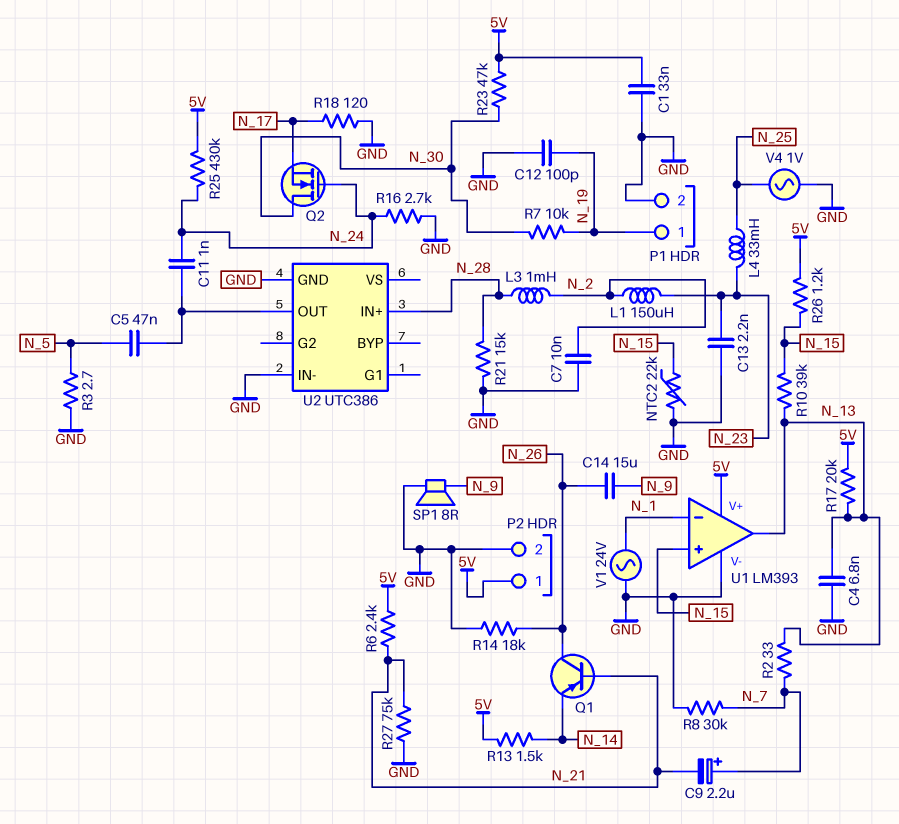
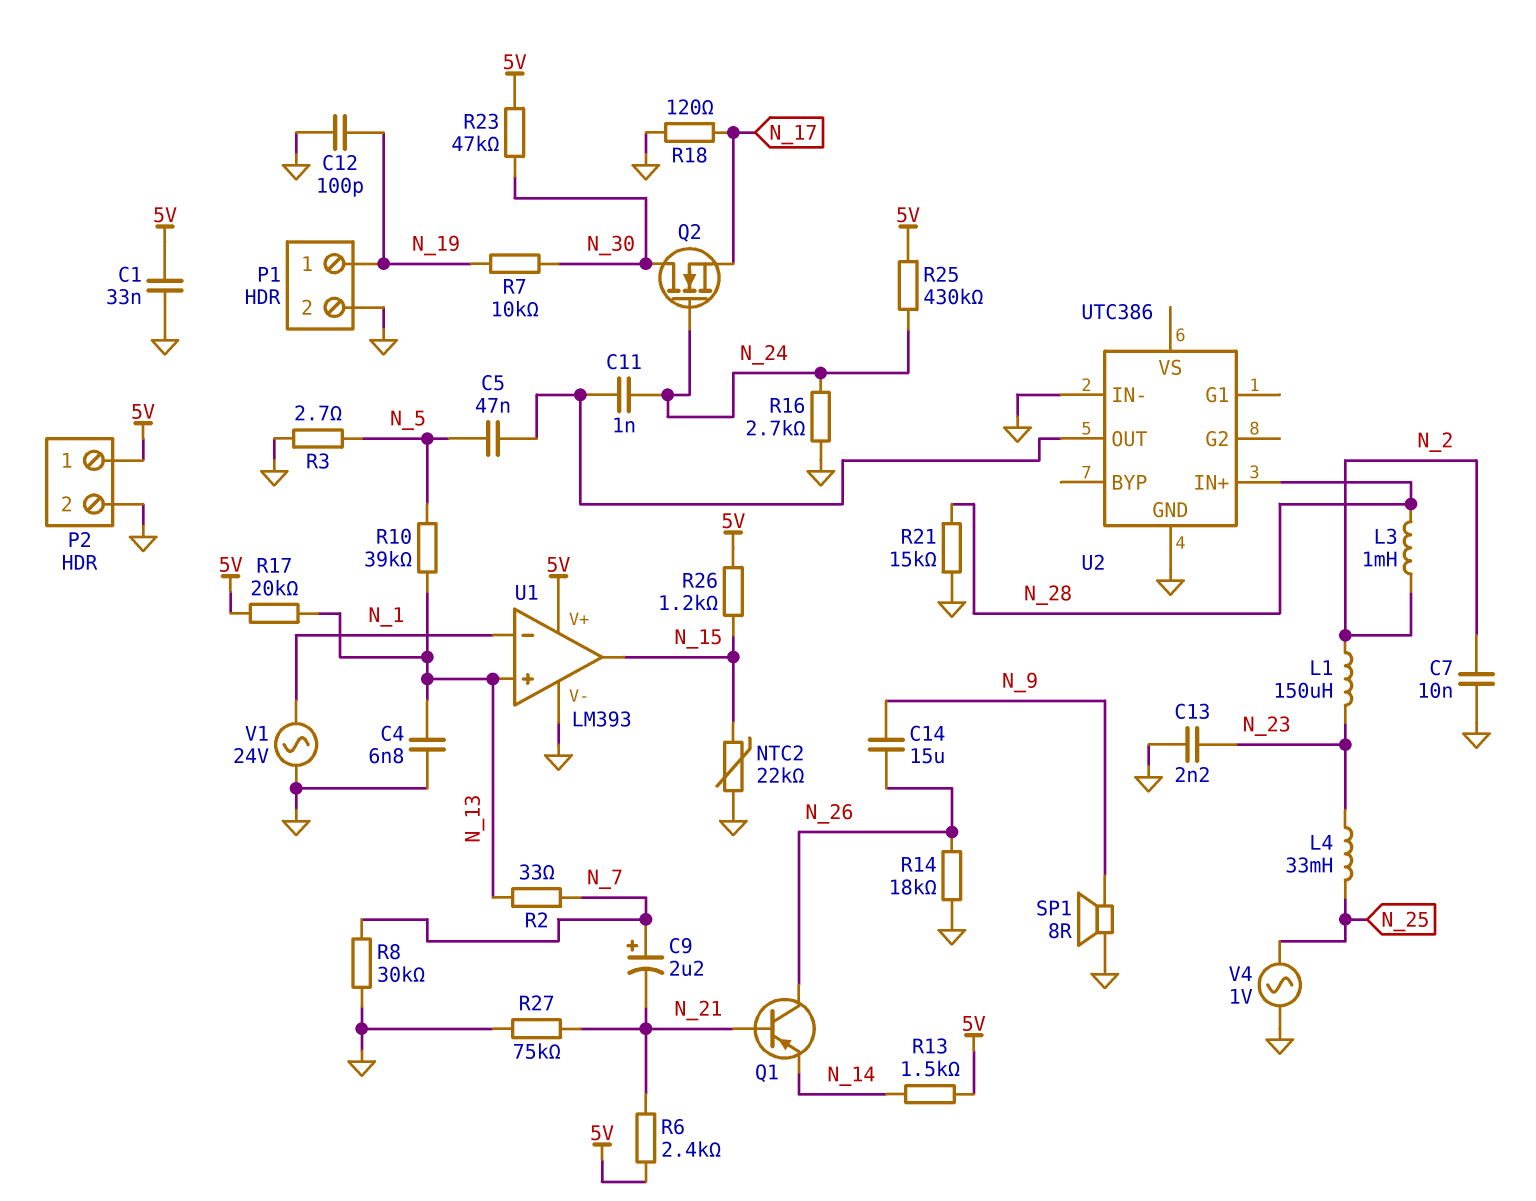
R10: 39k (N_13, N_15) -> 39k (N_5, N_13)
U1 pin in+: N_15 -> N_13
U1 pin out: N_13 -> N_15

